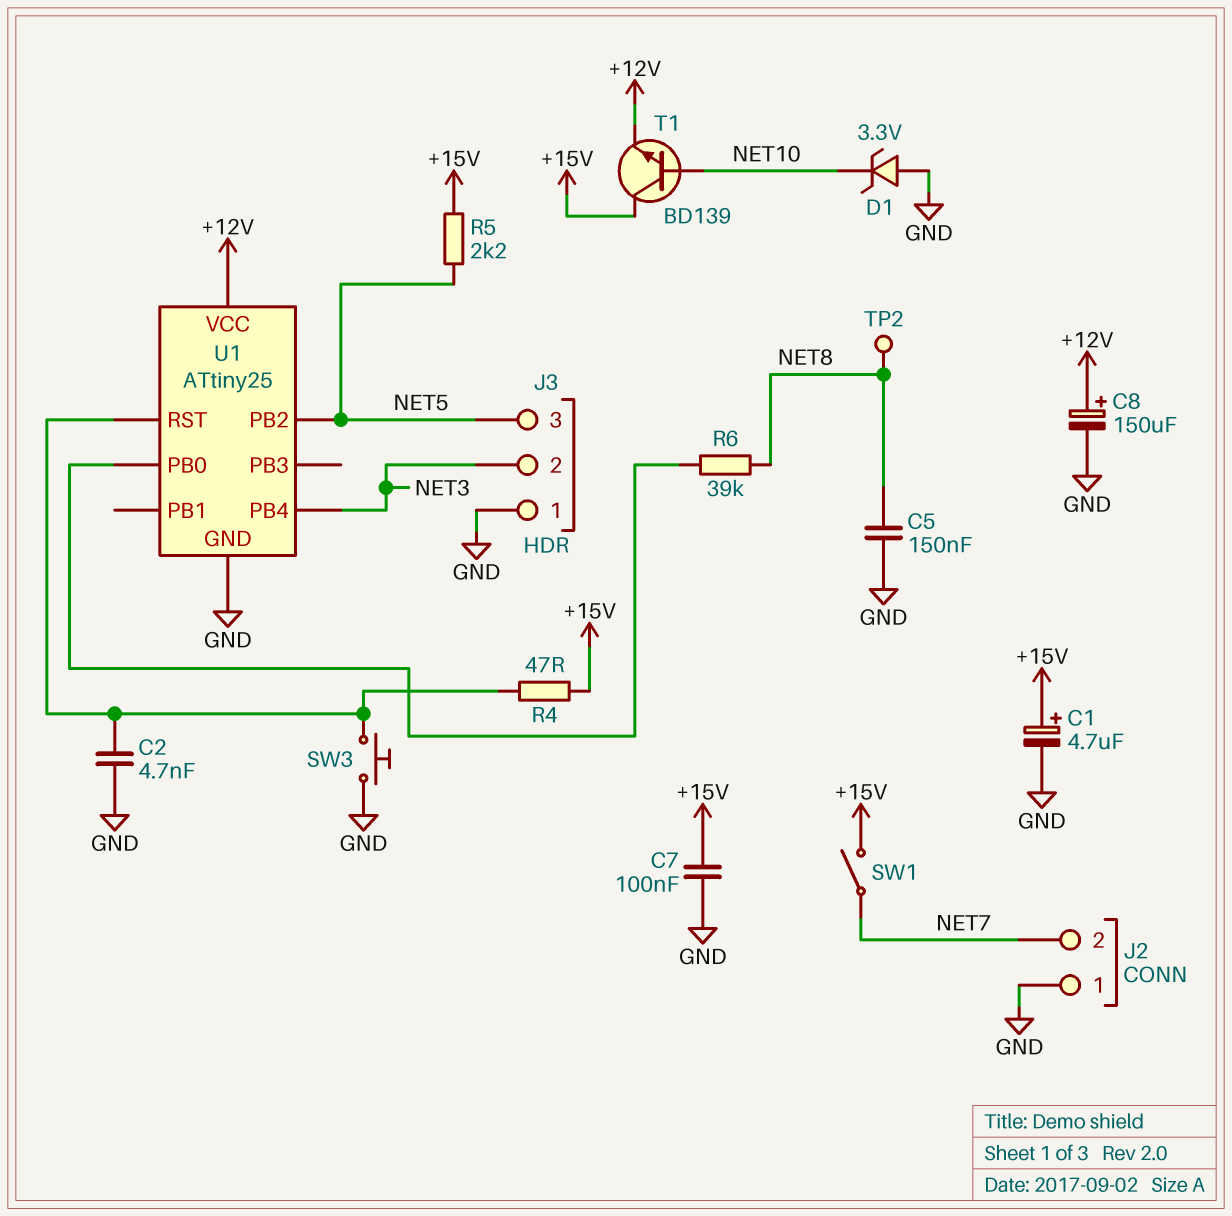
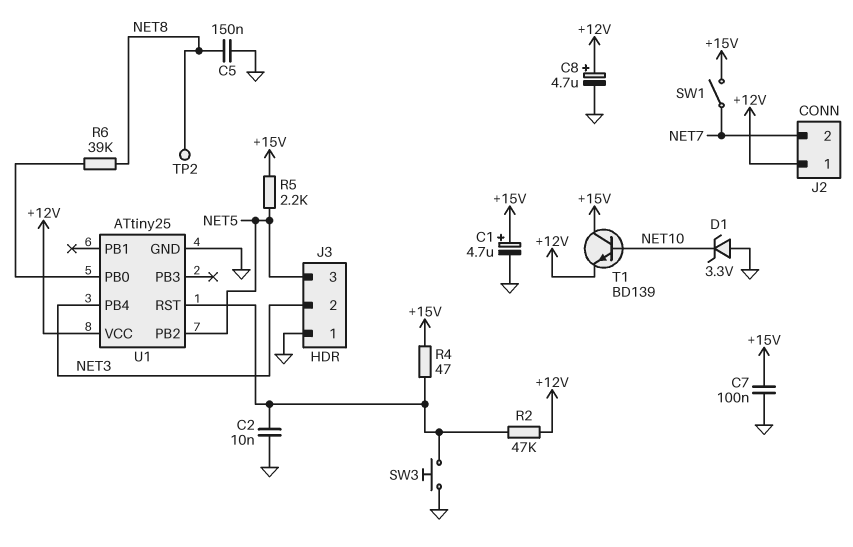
C2: 4.7nF (GND, U1/RST) -> 10nF (GND, U1/RST)
C8: 150uF (plus +12V, minus GND) -> 4.7uF (plus +12V, minus GND)
J2 pin 1: GND -> +12V
R2: none -> 47k (+12V, U1/RST)

